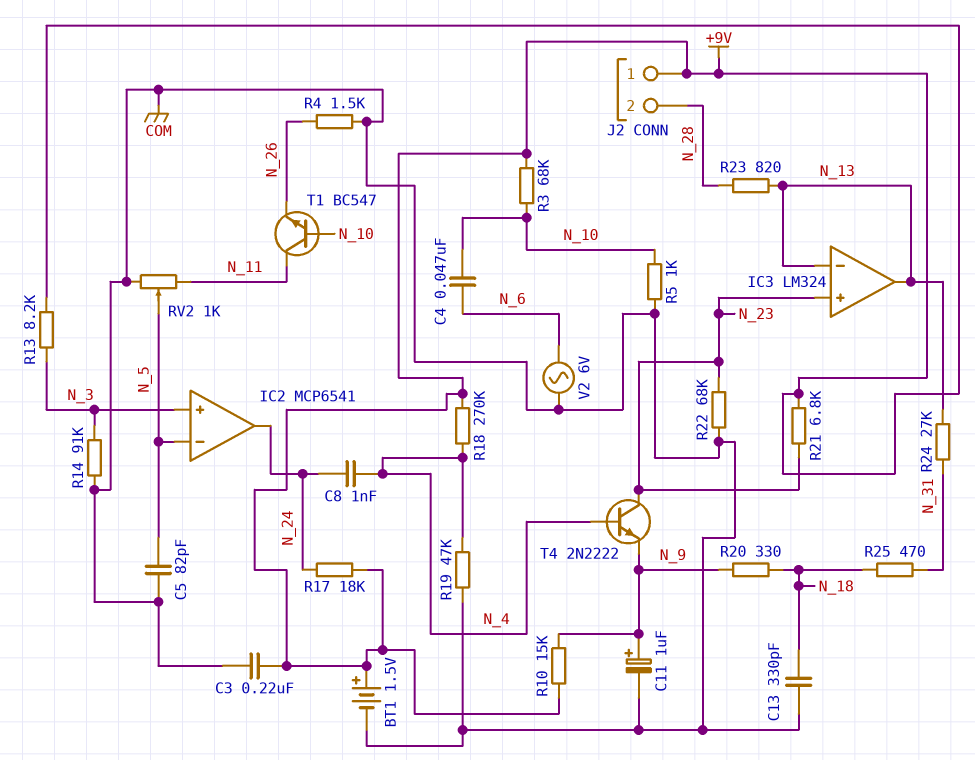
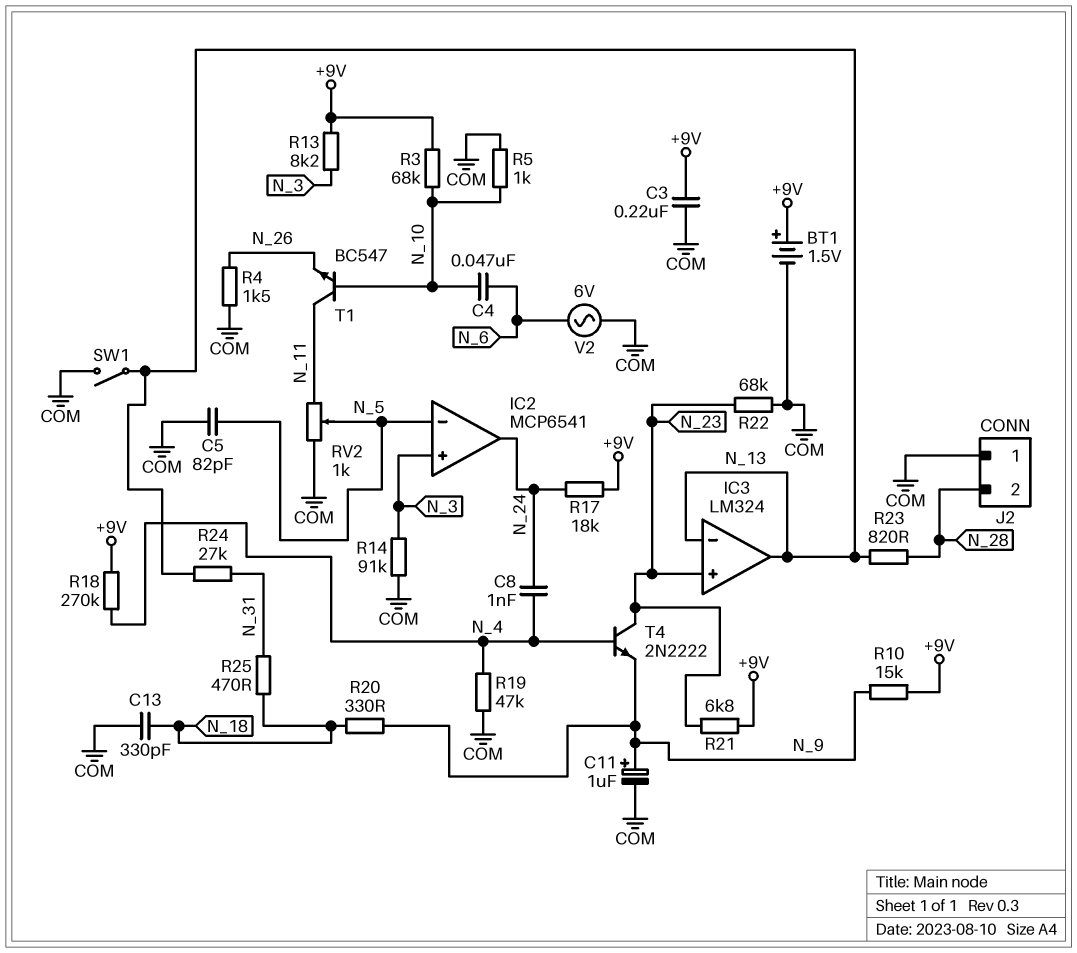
J2 pin 1: +9V -> COM
SW1: none -> switch (COM, N_13)

